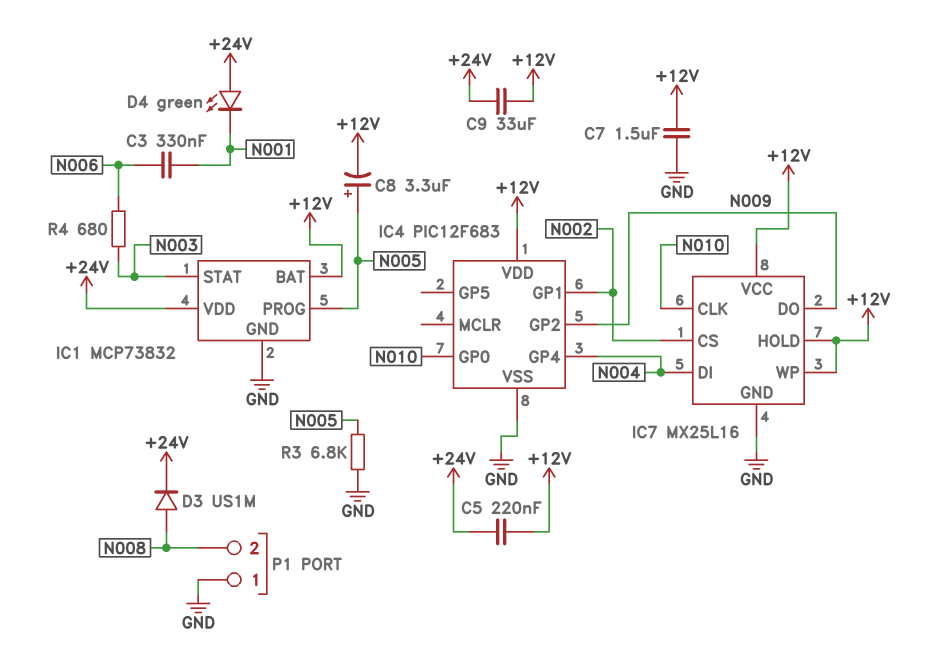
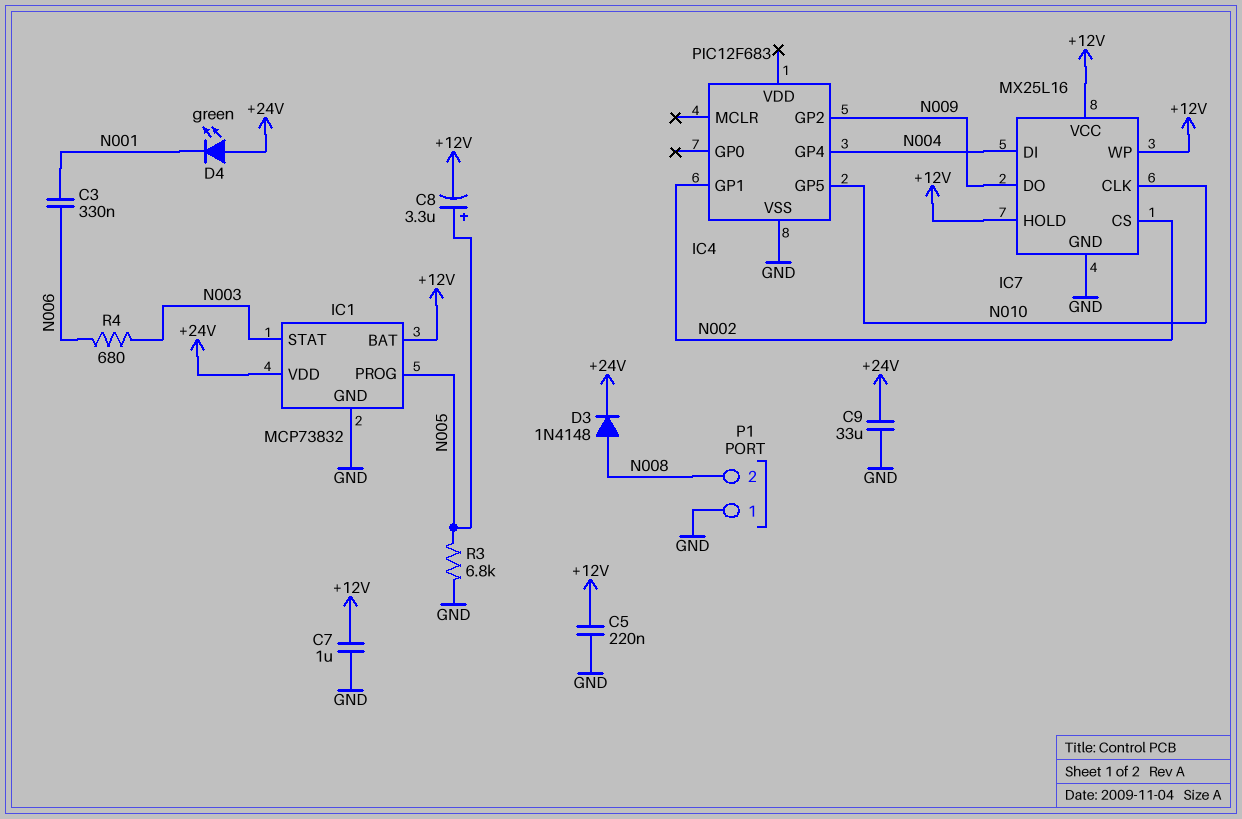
C5: 220nF (+12V, +24V) -> 220nF (+12V, GND)
C7: 1.5uF (+12V, GND) -> 1uF (+12V, GND)
C9: 33uF (+12V, +24V) -> 33uF (+24V, GND)
D3: diode US1M (A N008, K +24V) -> diode 1N4148 (A N008, K +24V)
IC4 pin GP0: N010 -> none
IC4 pin GP5: none -> N010
IC4 pin VDD: +12V -> none

